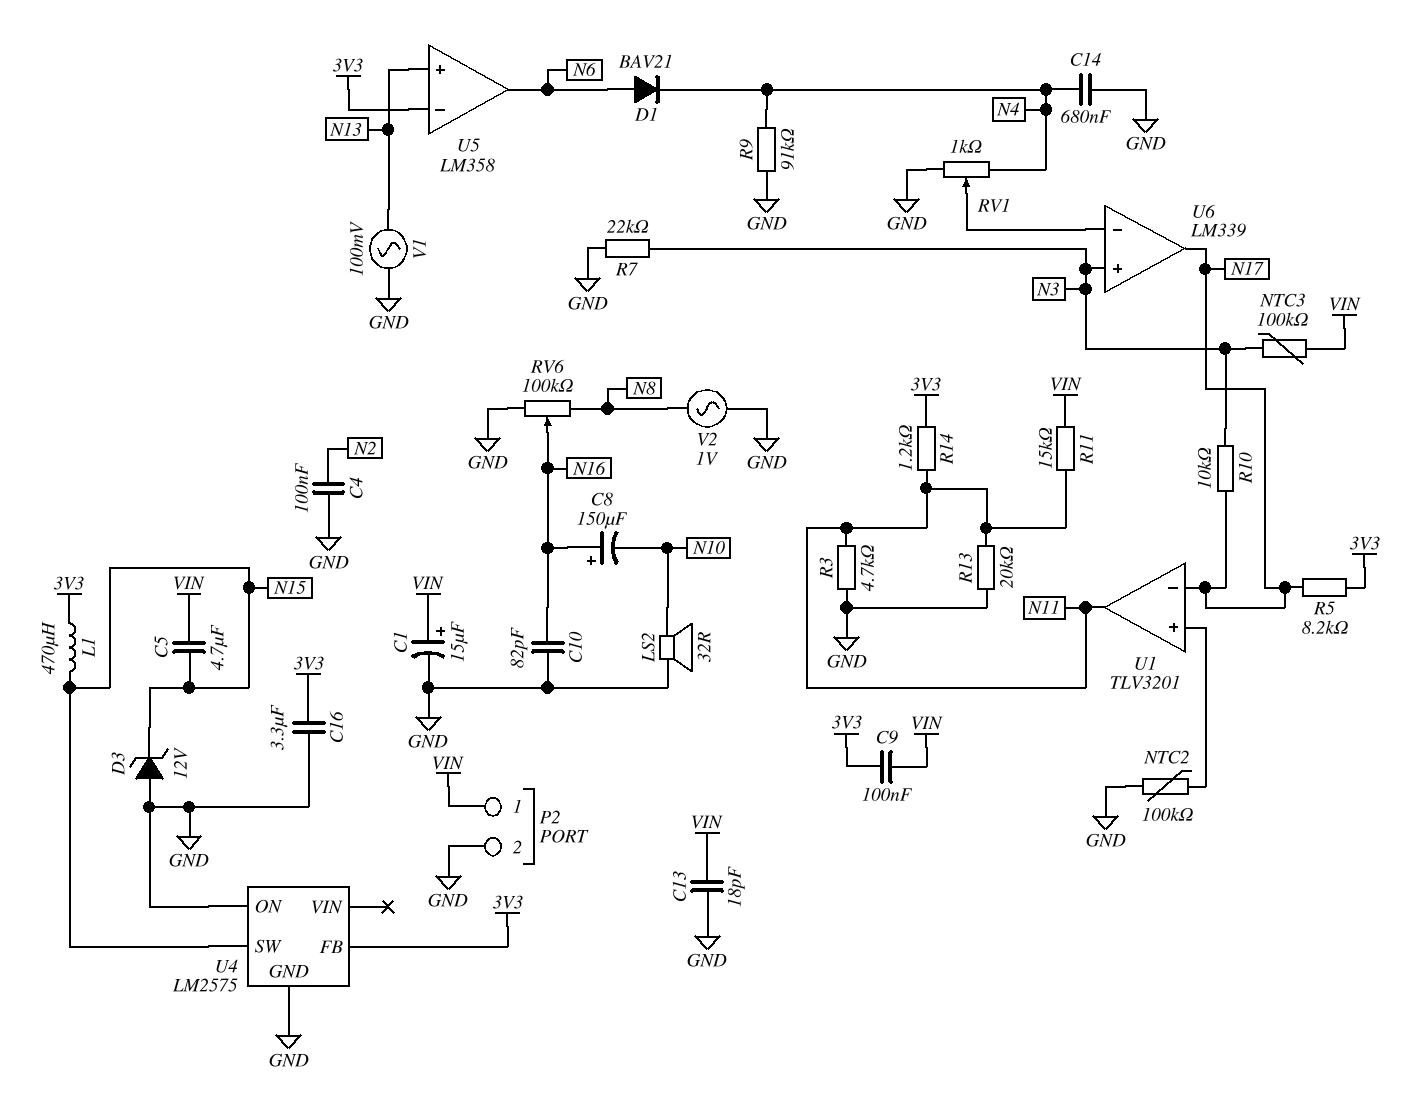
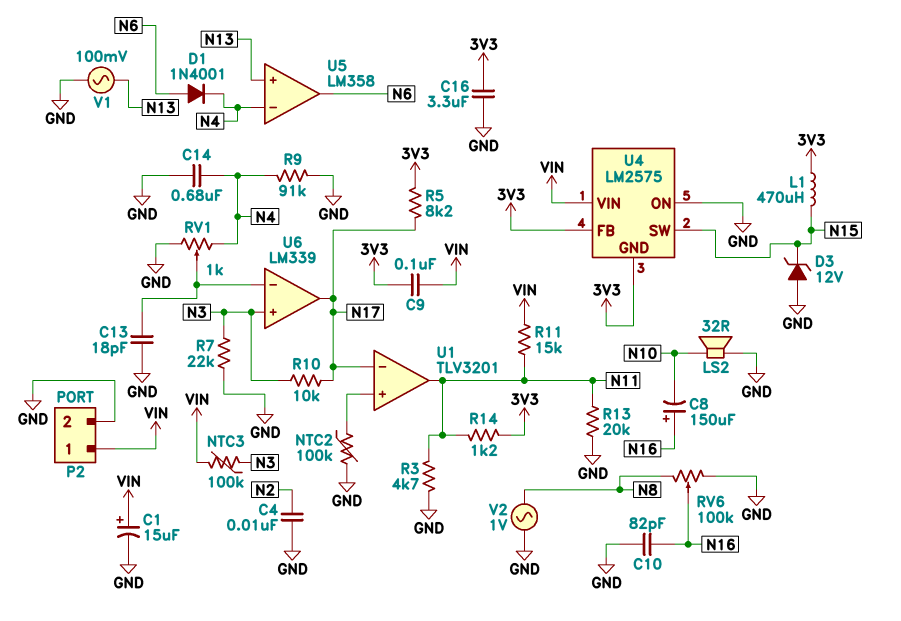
C4: 100nF (GND, N2) -> 10nF (GND, N2)
C5: 4.7uF (N15, VIN) -> none
C13: 18pF (GND, VIN) -> 18pF (GND, U6/in-)
D1: diode BAV21 (A N6, K N4) -> diode 1N4001 (A N6, K N4)
U4 pin GND: GND -> 3V3
U4 pin VIN: none -> VIN
U5 pin in-: 3V3 -> N4

